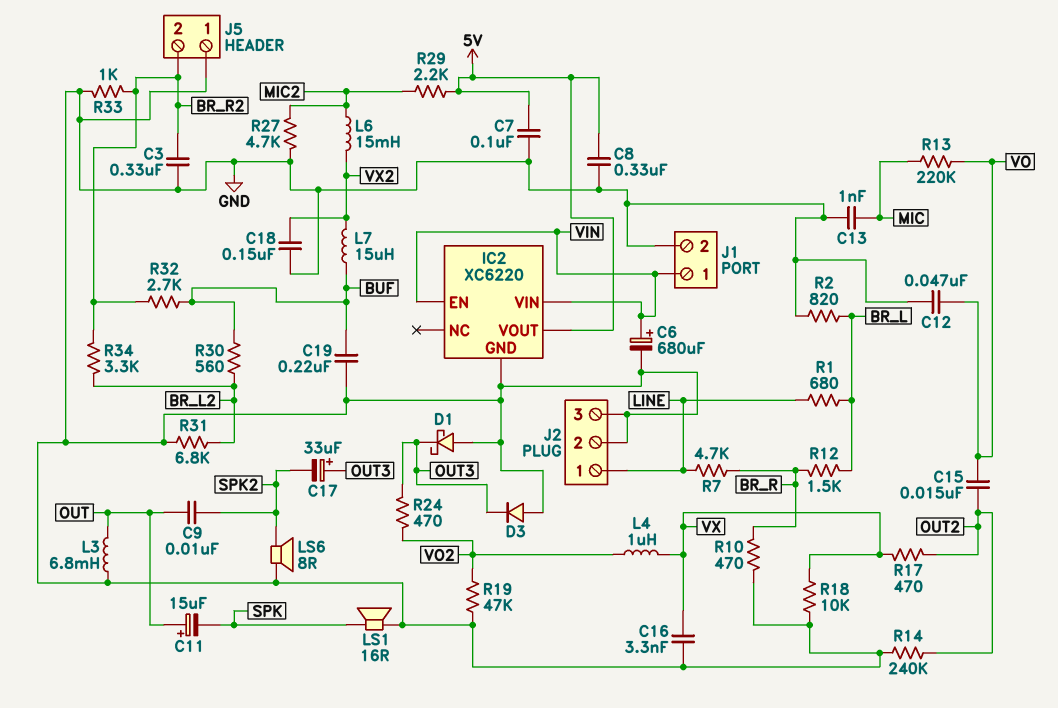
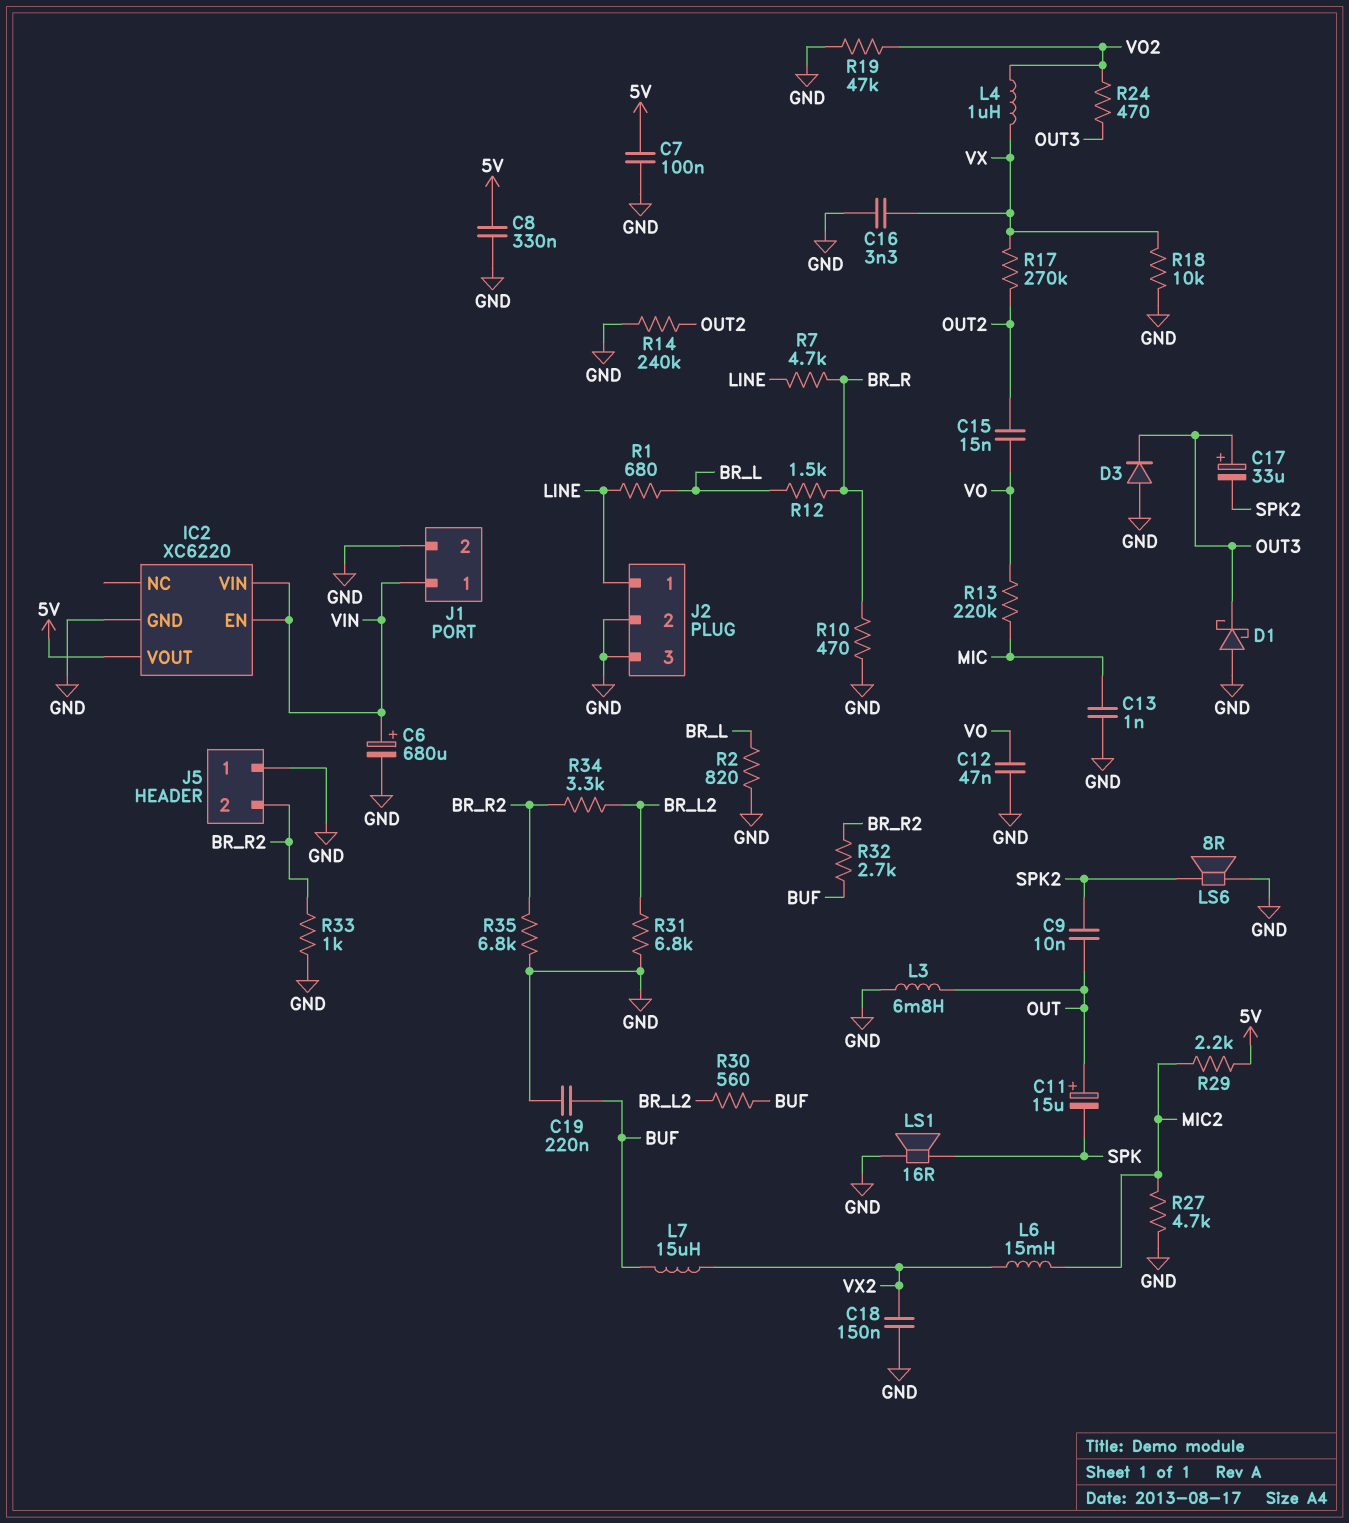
C3: 330nF (BR_R2, GND) -> none
R17: 470 (OUT2, VX) -> 270k (OUT2, VX)
R35: none -> 6.8k (BR_R2, GND)

